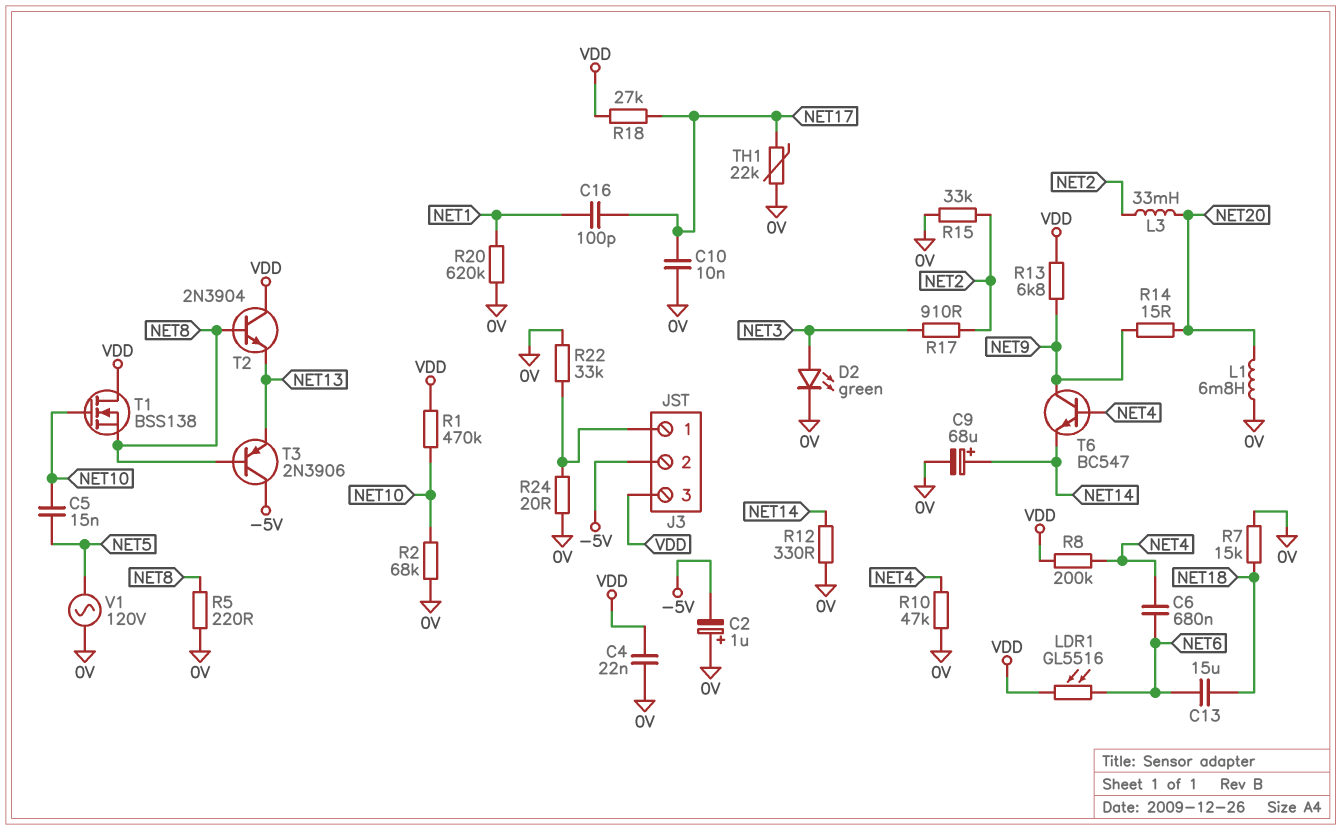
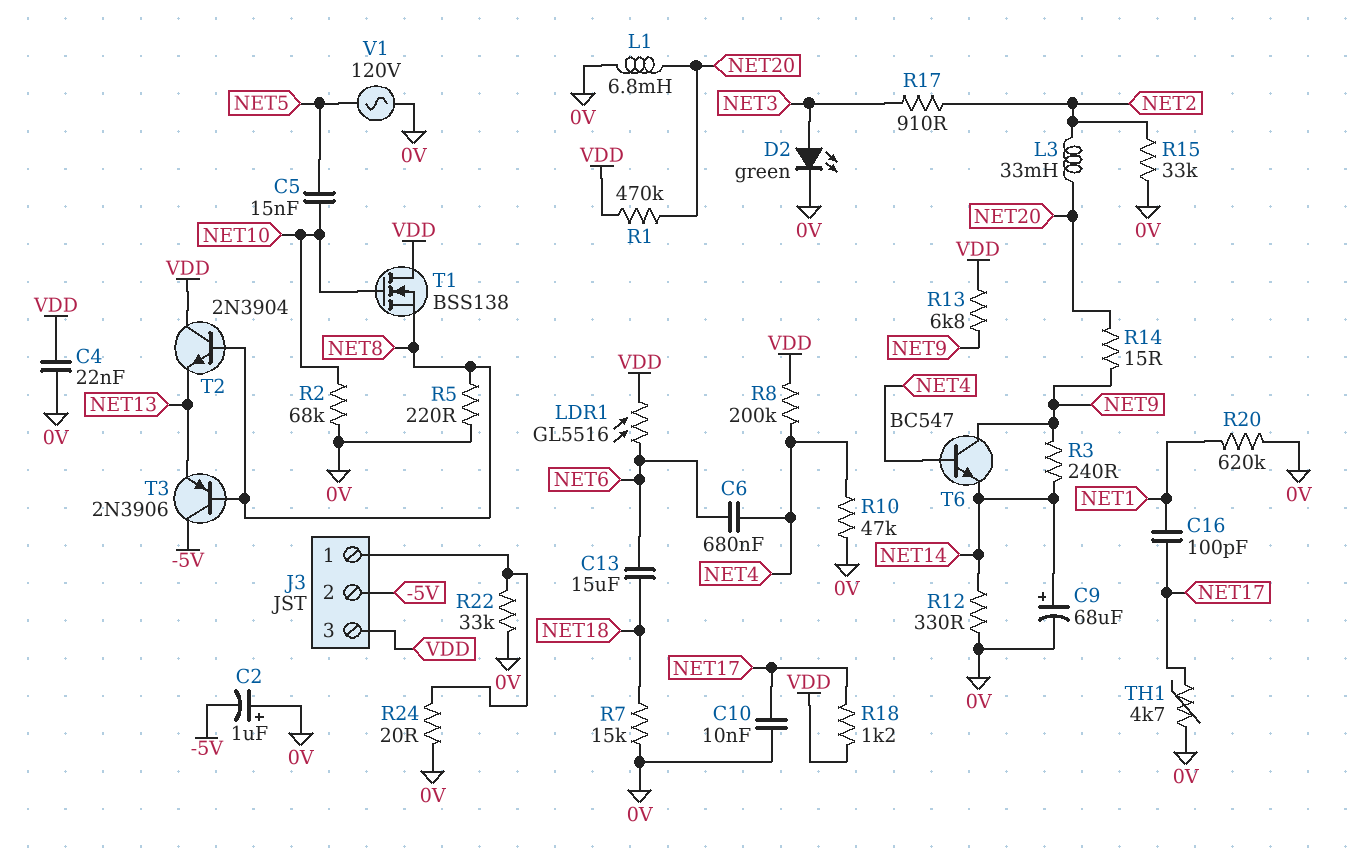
R1: 470k (NET10, VDD) -> 470k (NET20, VDD)
R3: none -> 240 (NET9, NET14)
R18: 27k (NET17, VDD) -> 1.2k (NET17, VDD)
TH1: 22k (0V, NET17) -> 4.7k (0V, NET17)

